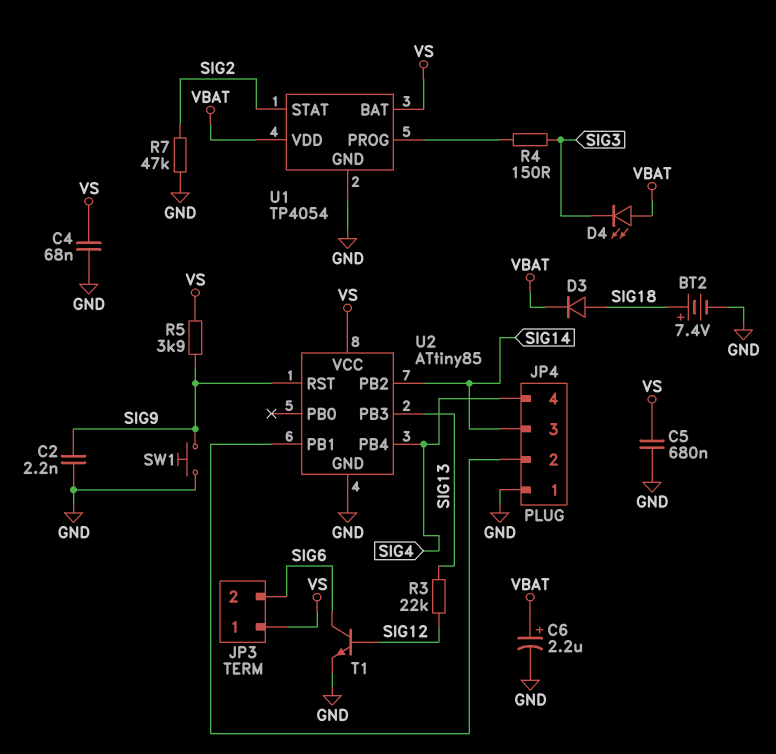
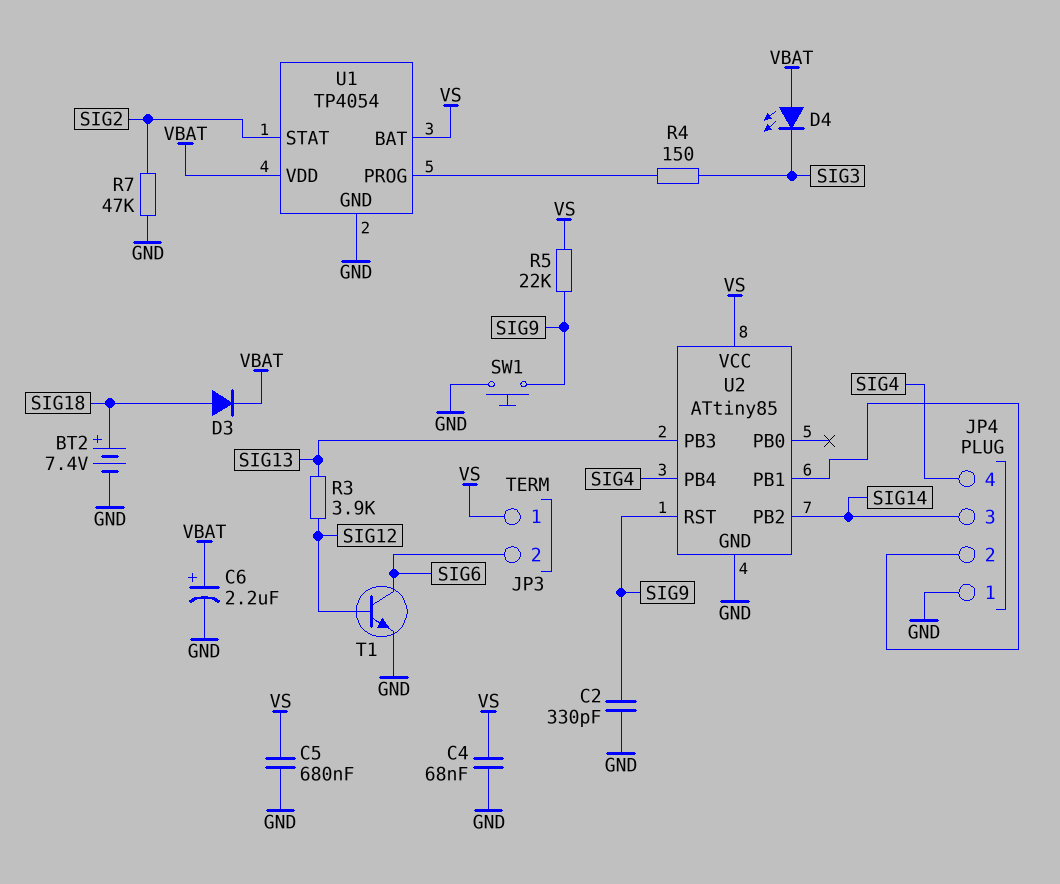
C2: 2.2nF (GND, SIG9) -> 330pF (GND, SIG9)
R3: 22k (SIG12, SIG13) -> 3.9k (SIG12, SIG13)
R5: 3.9k (SIG9, VS) -> 22k (SIG9, VS)

